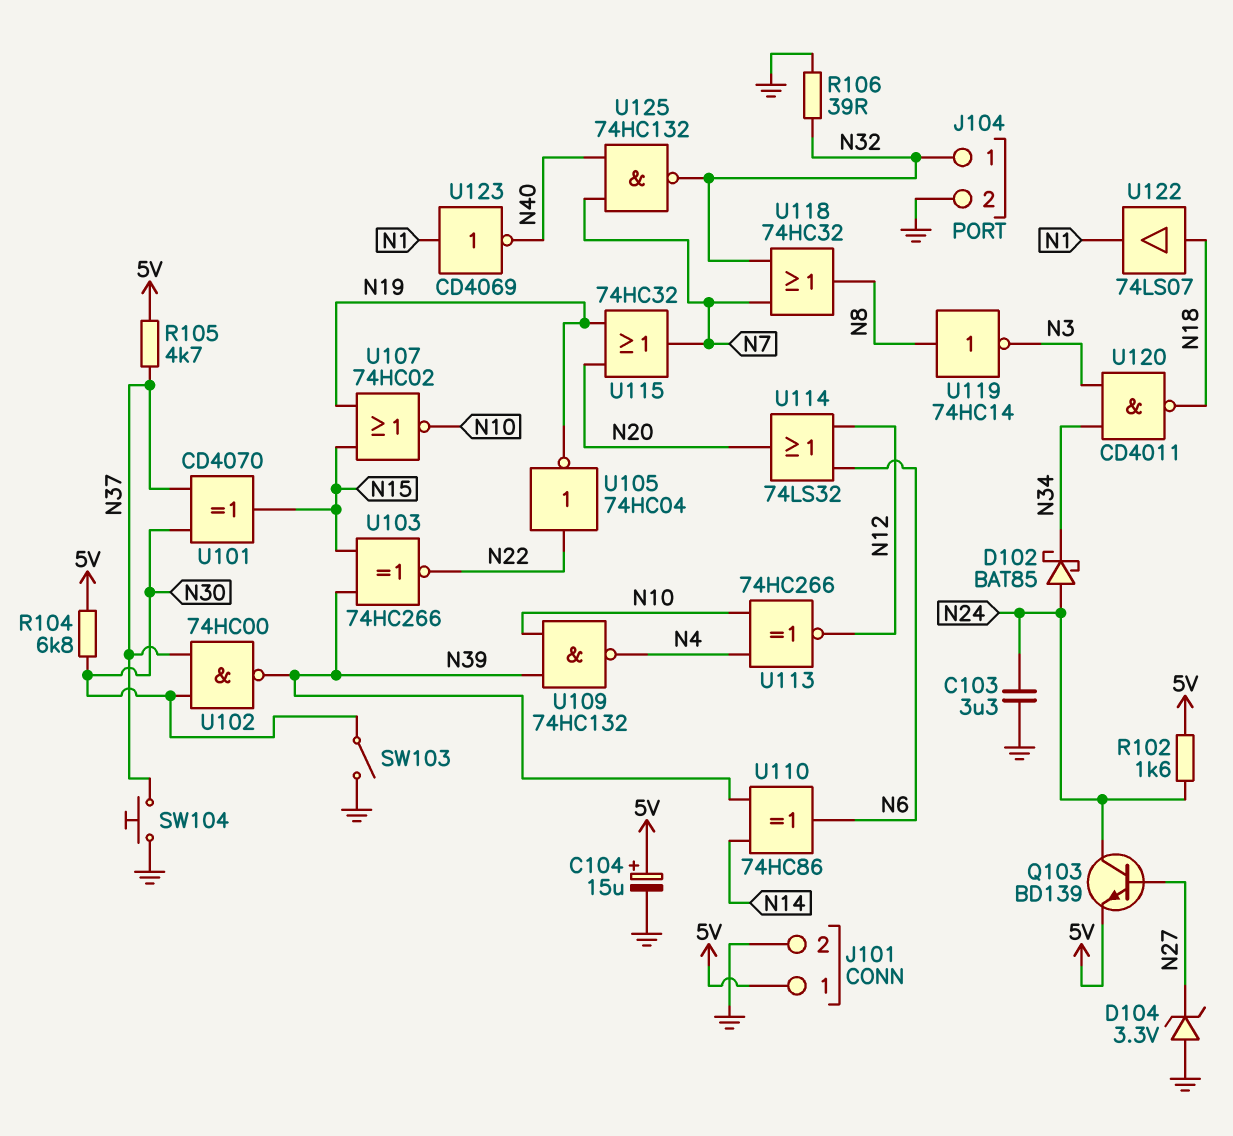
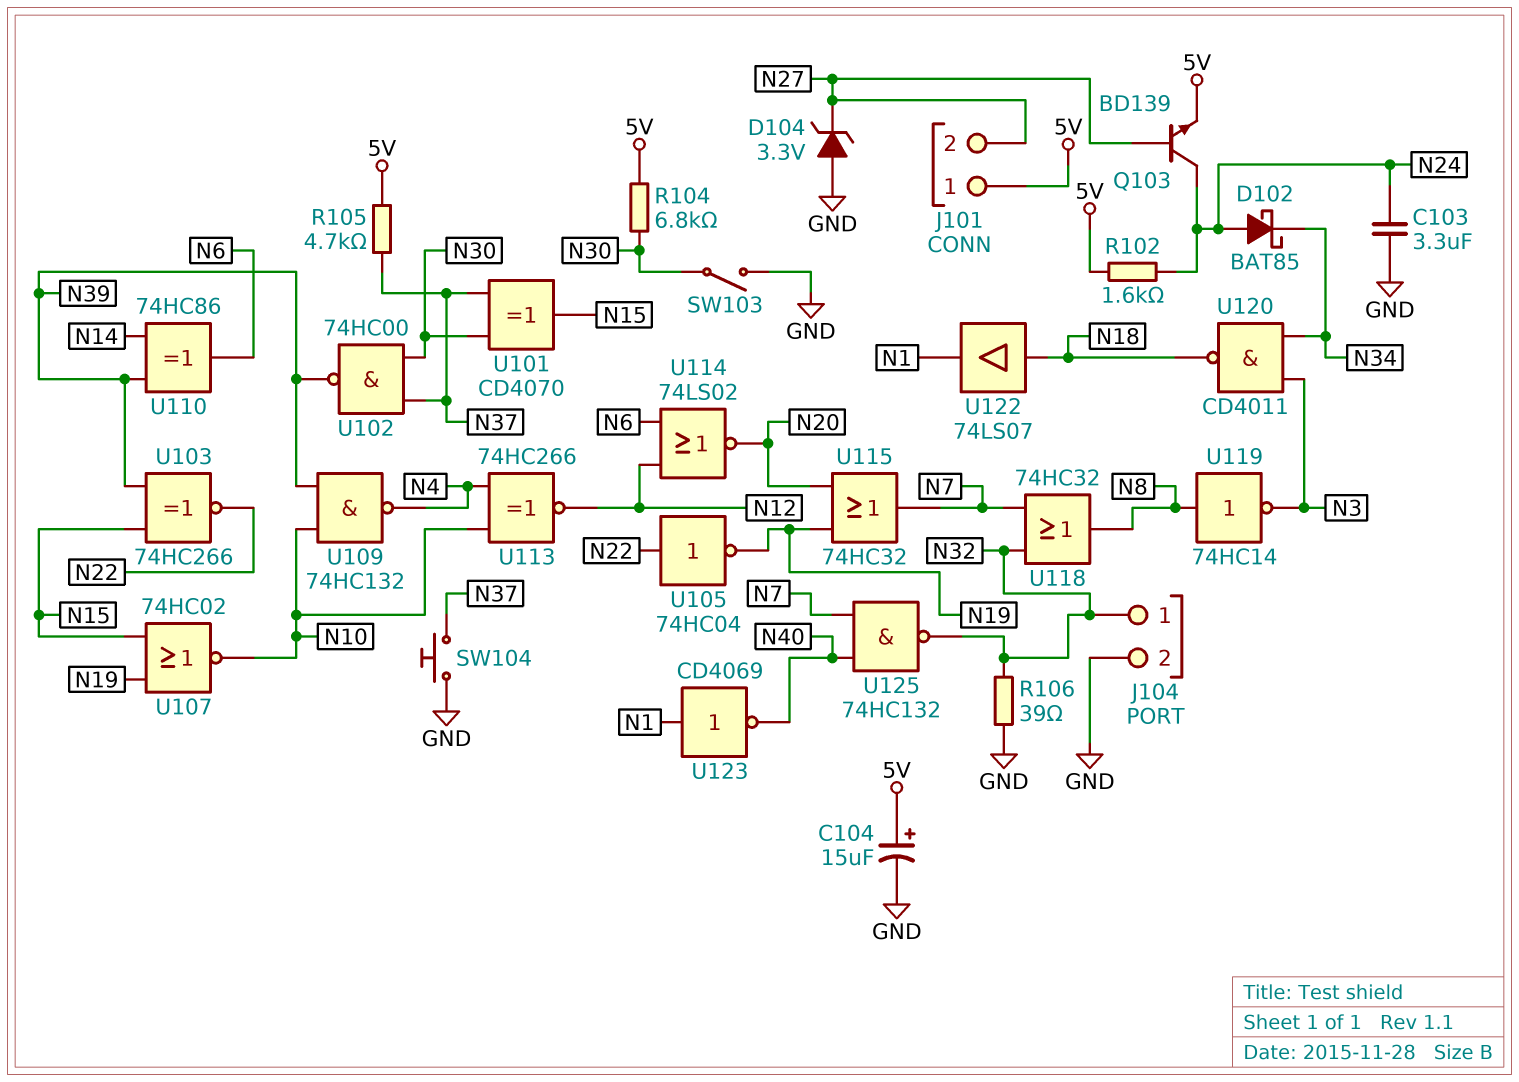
J101 pin 2: GND -> N27
U114: OR 74LS32 (in N6, in N12, out N20) -> NOR 74LS02 (in N6, in N12, out N20)

